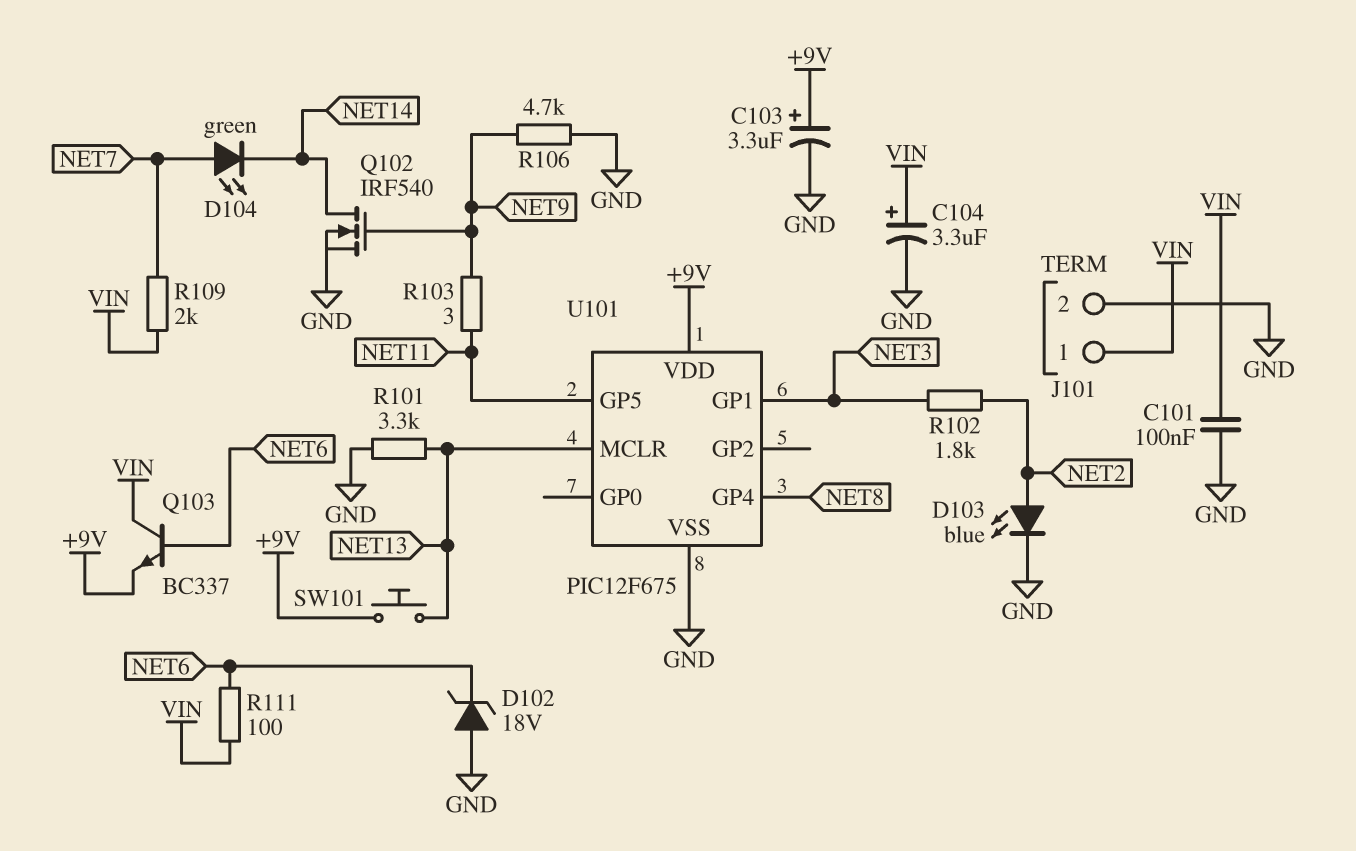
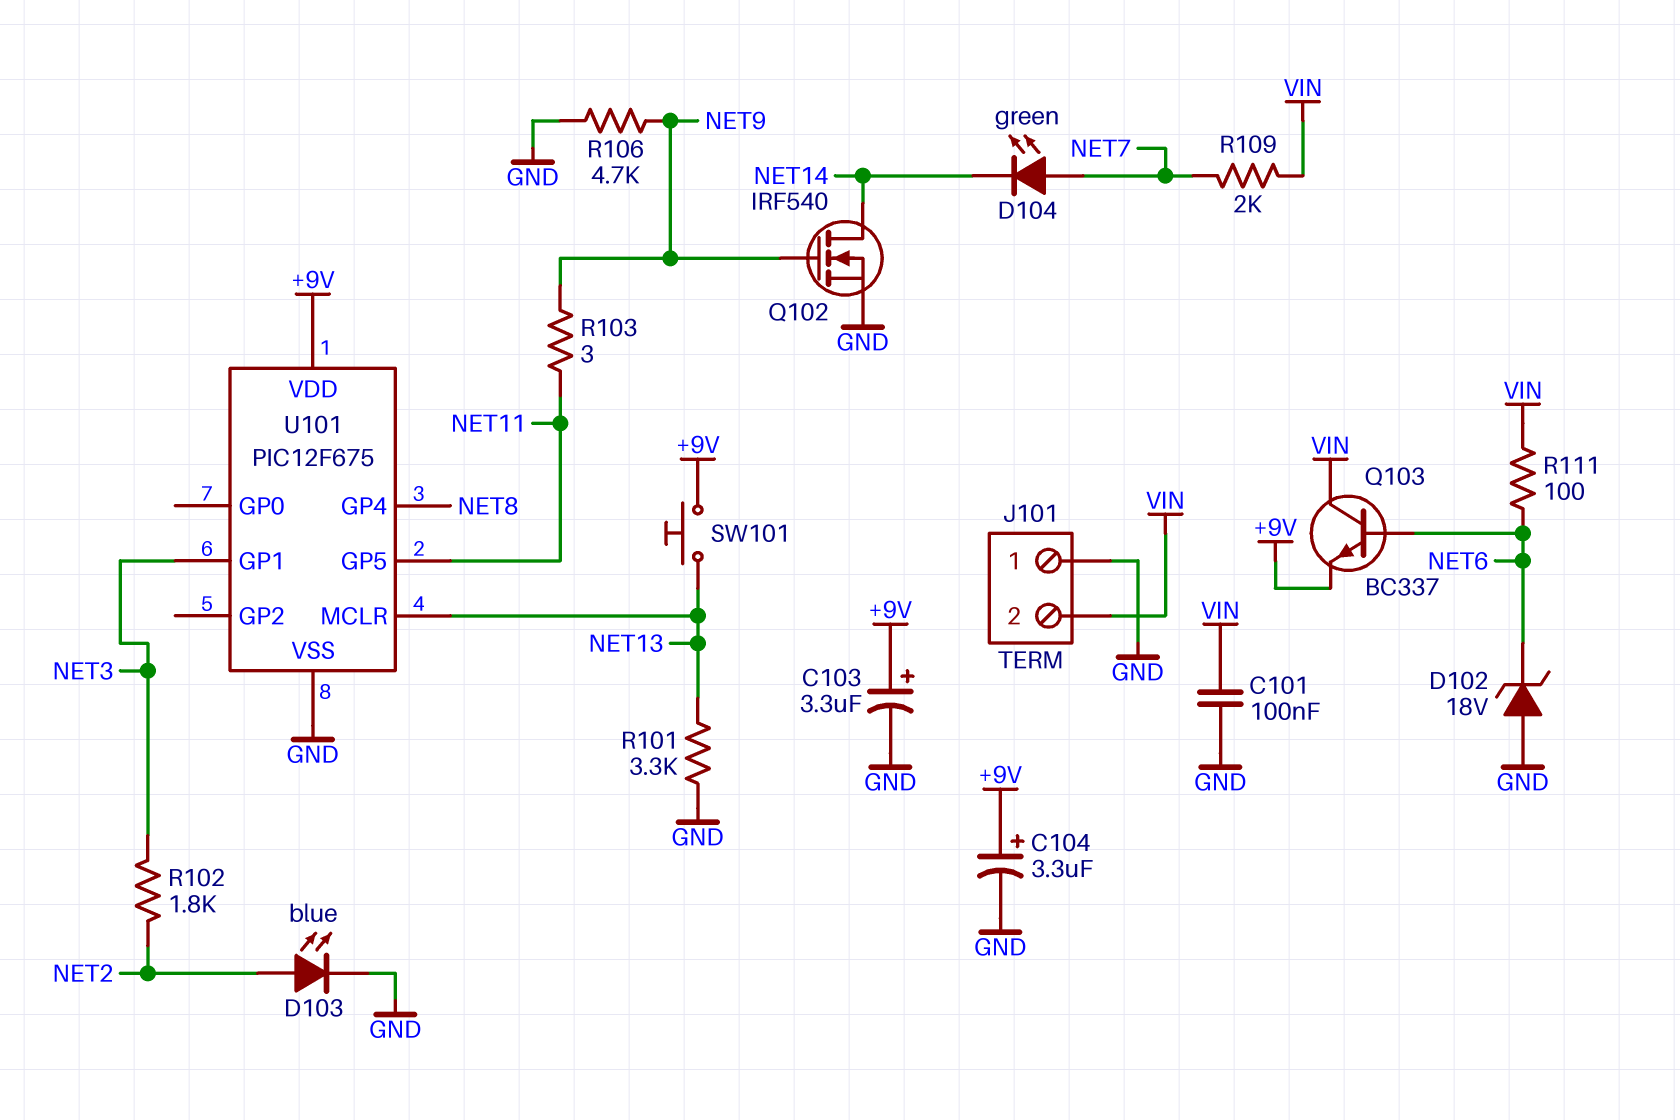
C104: 3.3uF (plus VIN, minus GND) -> 3.3uF (plus +9V, minus GND)
J101 pin 1: VIN -> GND
J101 pin 2: GND -> VIN

